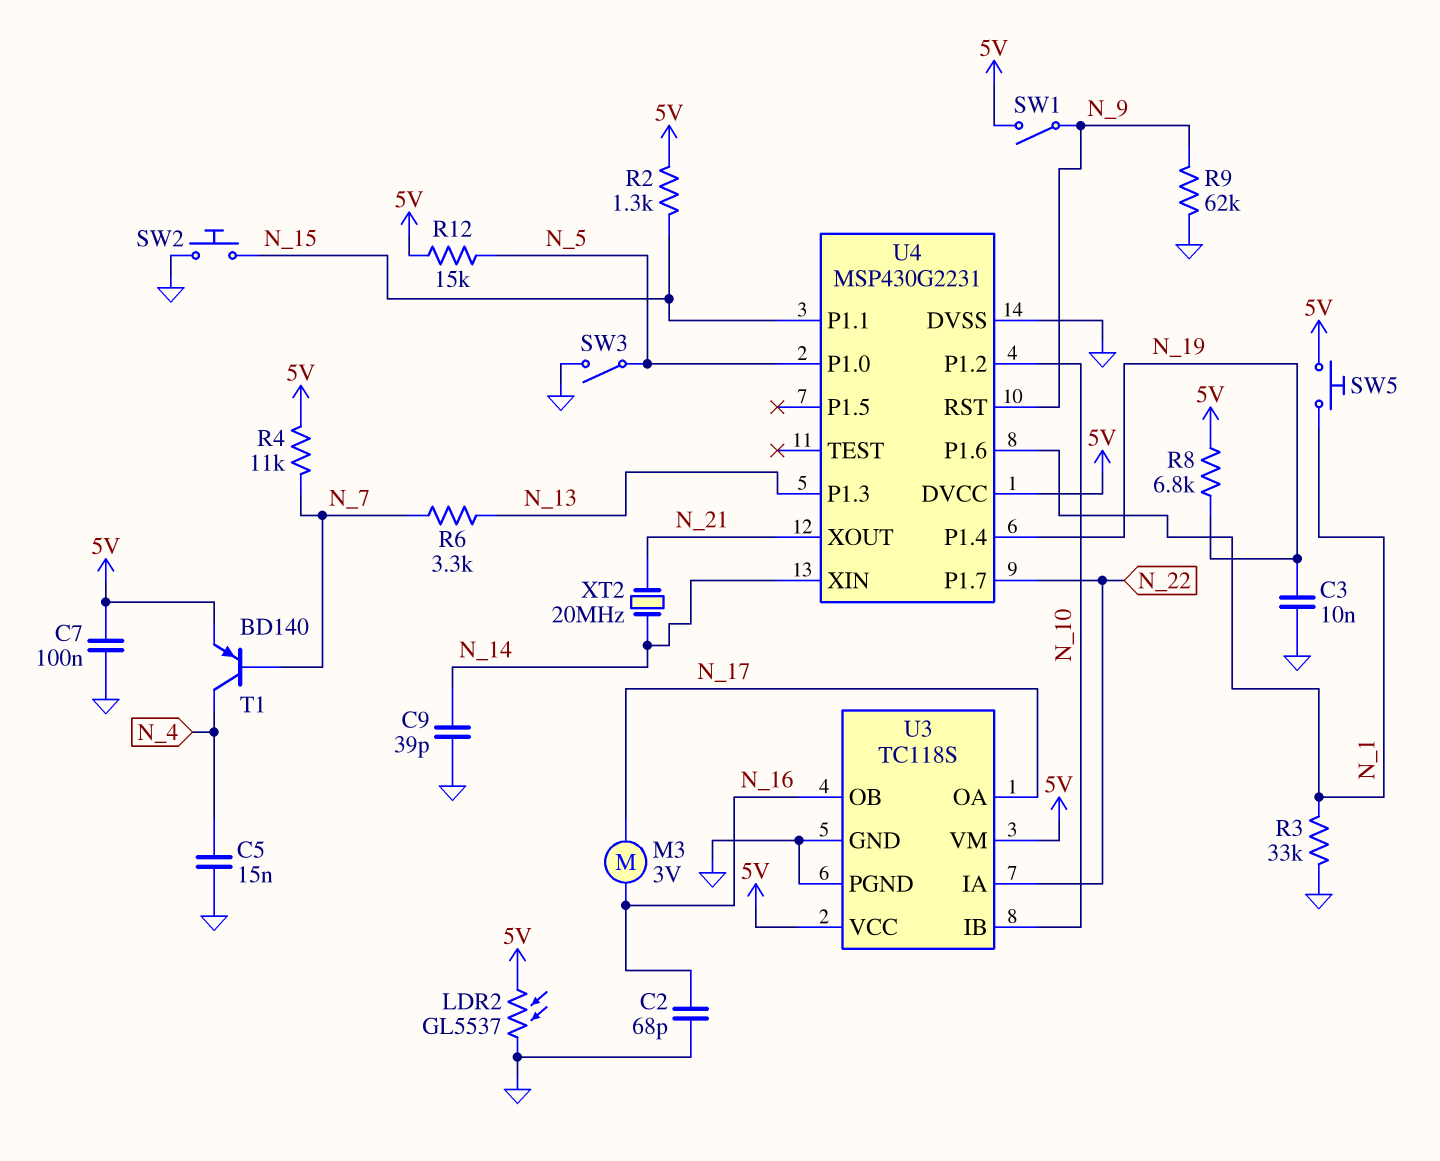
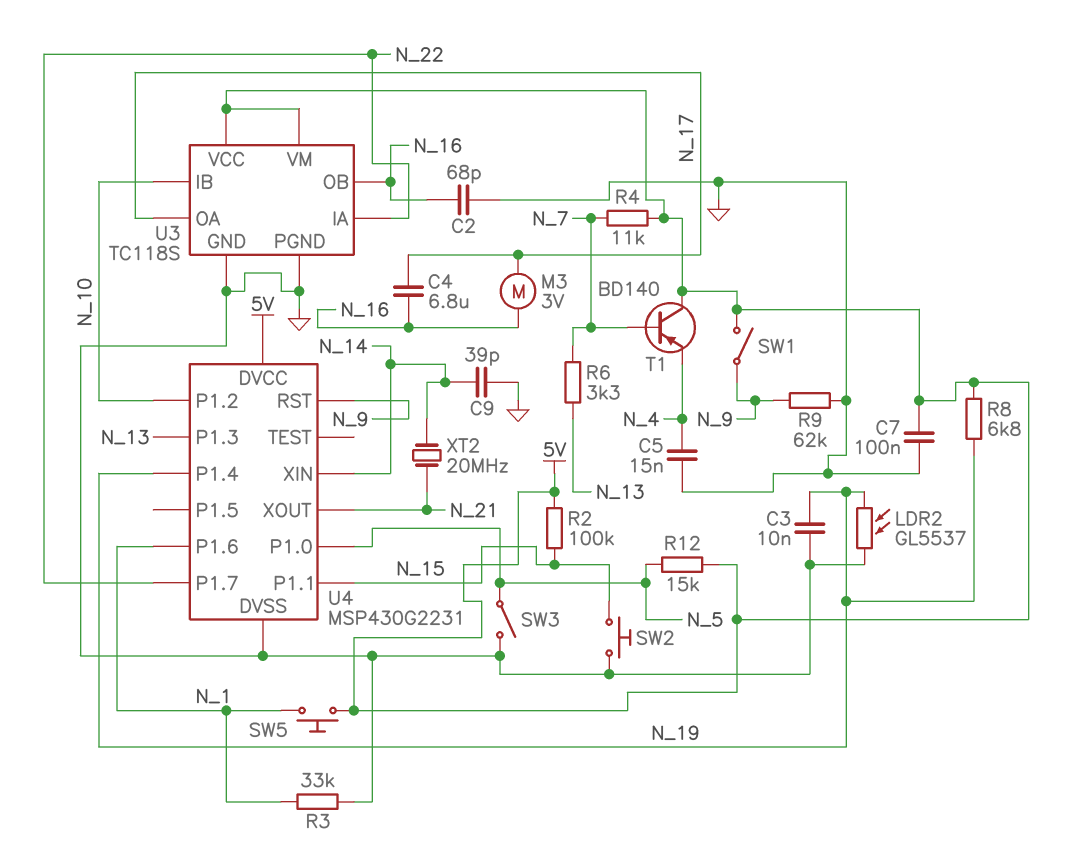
C4: none -> 6.8uF (N_16, N_17)
LDR2: GL5537 (5V, GND) -> GL5537 (GND, N_19)
R2: 1.3k (5V, N_15) -> 100k (5V, N_15)
T1: PNP BD140 (B N_7, C N_4, E 5V) -> PNP BD140 (B N_7, C 5V, E N_4)

